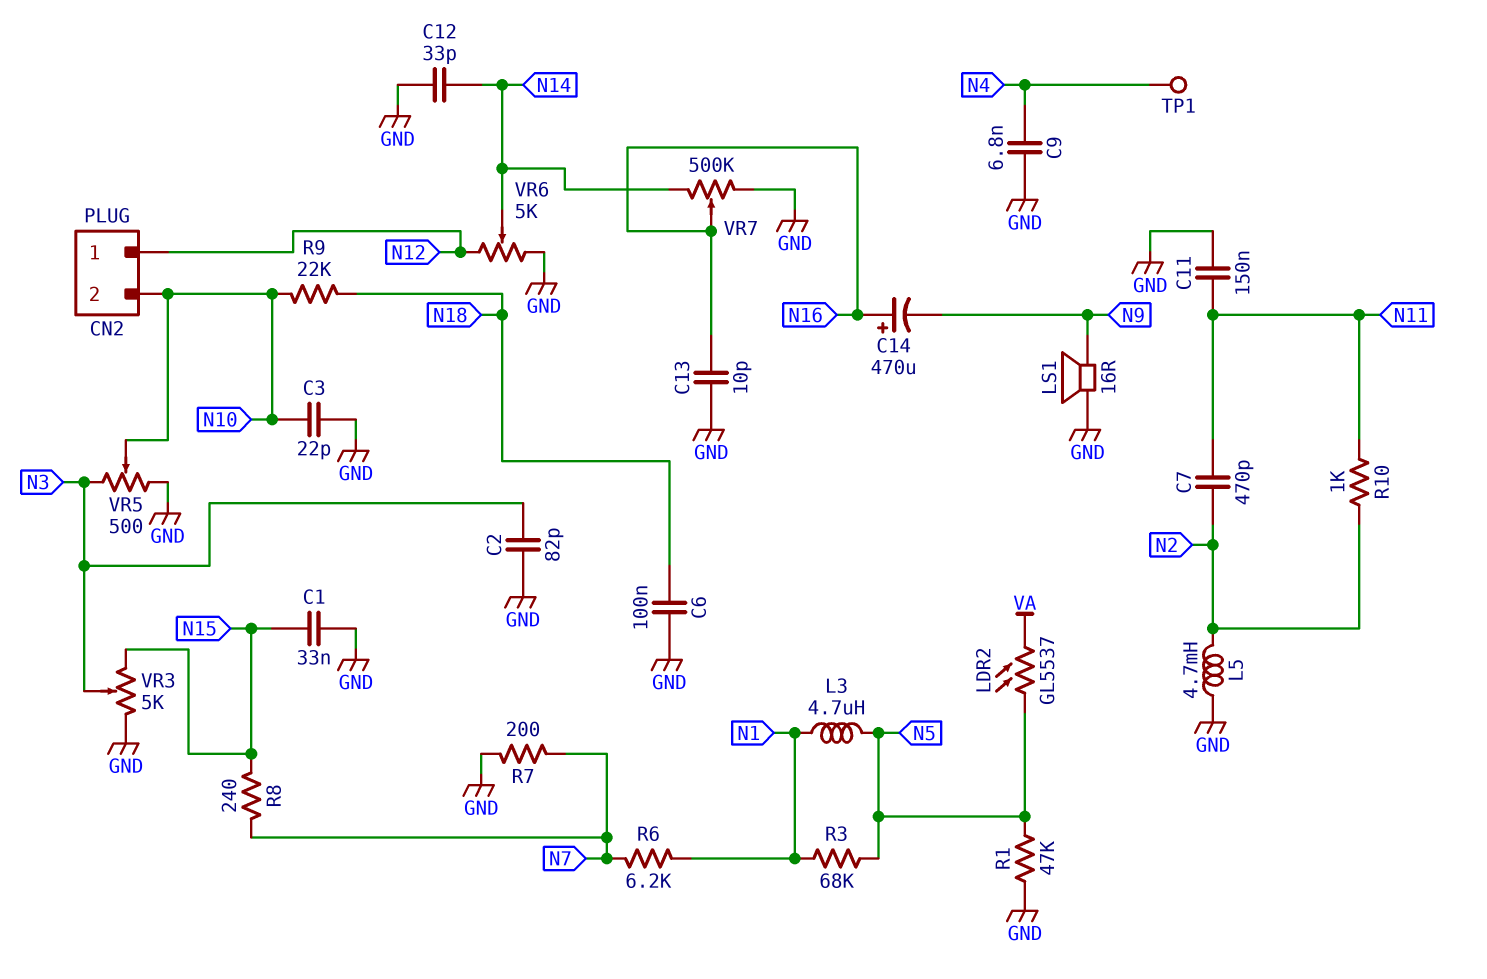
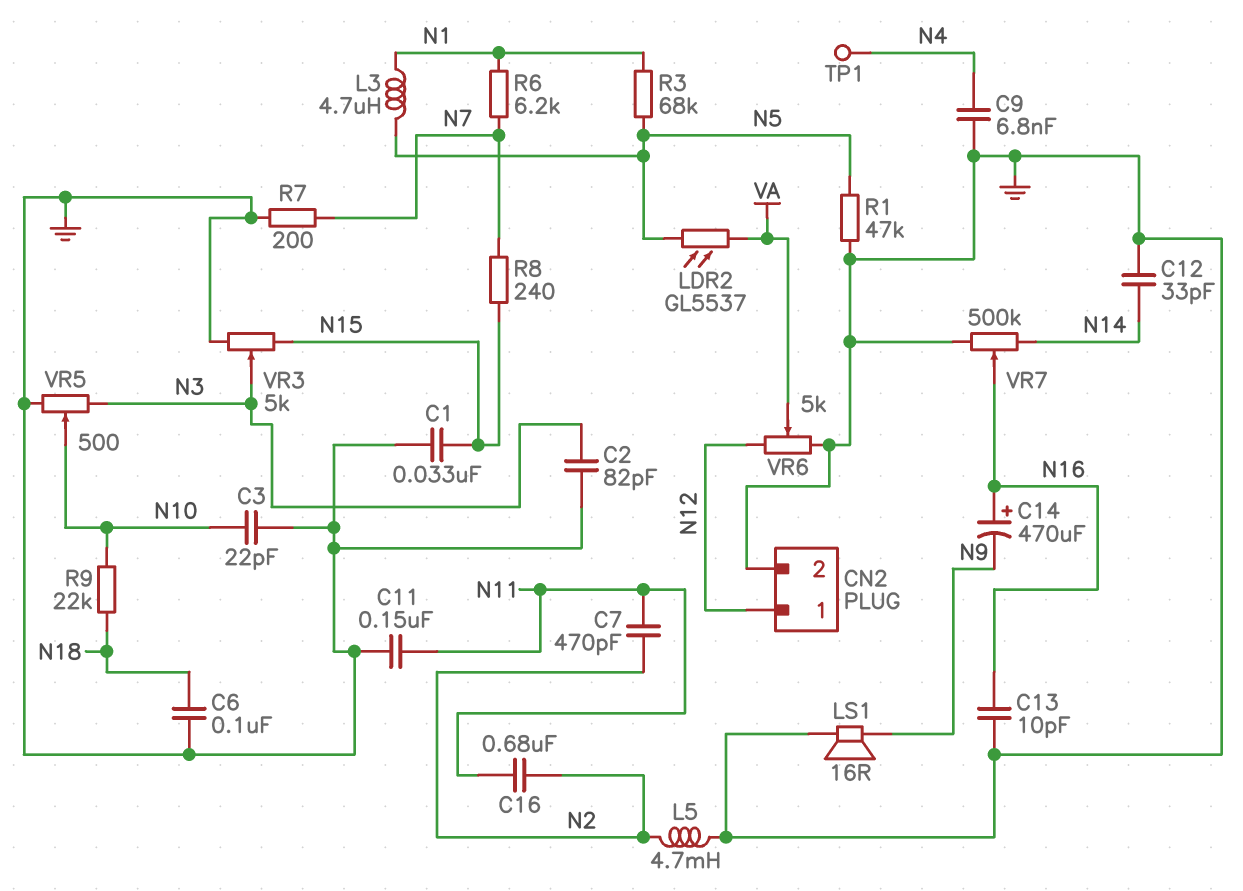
C16: none -> 680nF (N2, N11)
CN2 pin 2: N10 -> GND
R10: 1k (N2, N11) -> none
VR6: 5k (GND, N12, wiper N14) -> 5k (GND, N12, wiper VA)

